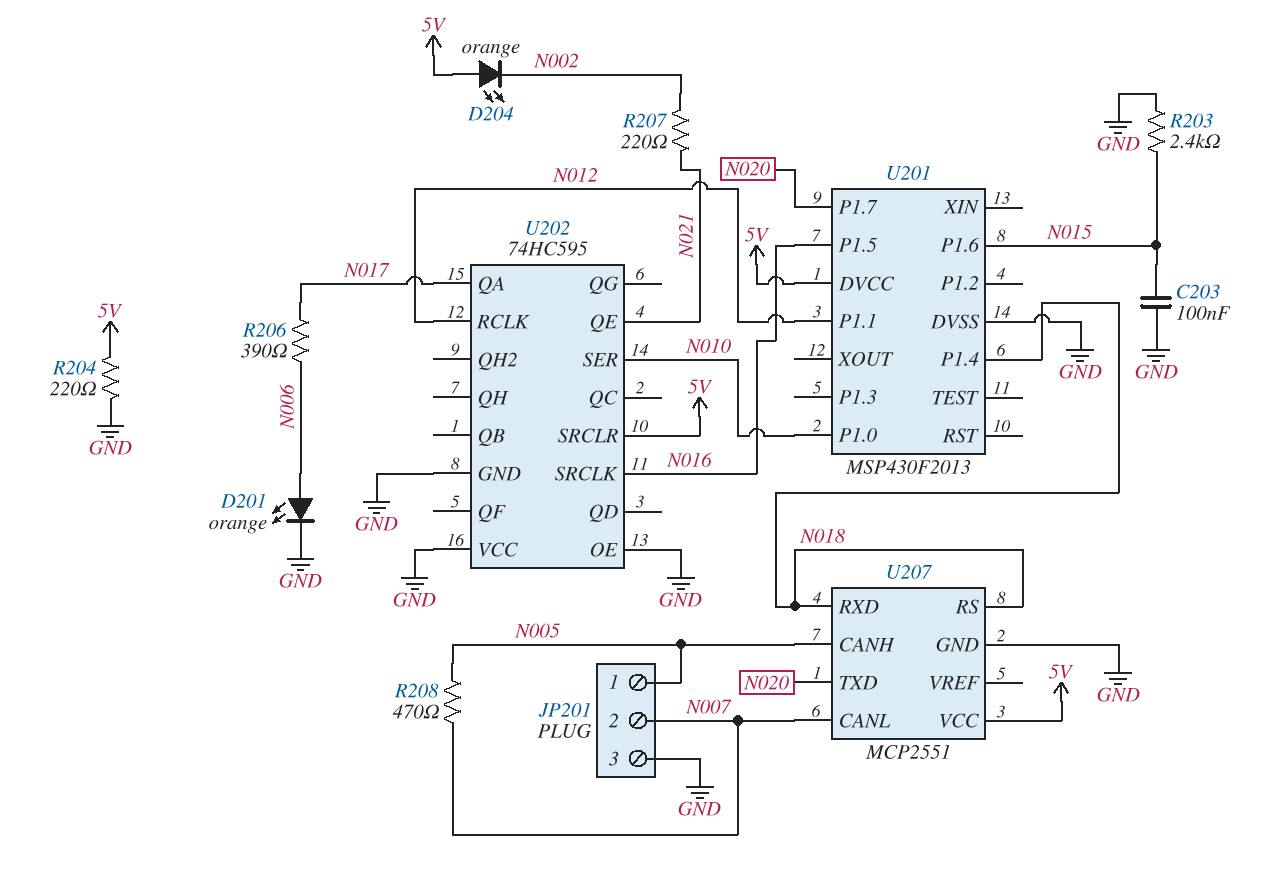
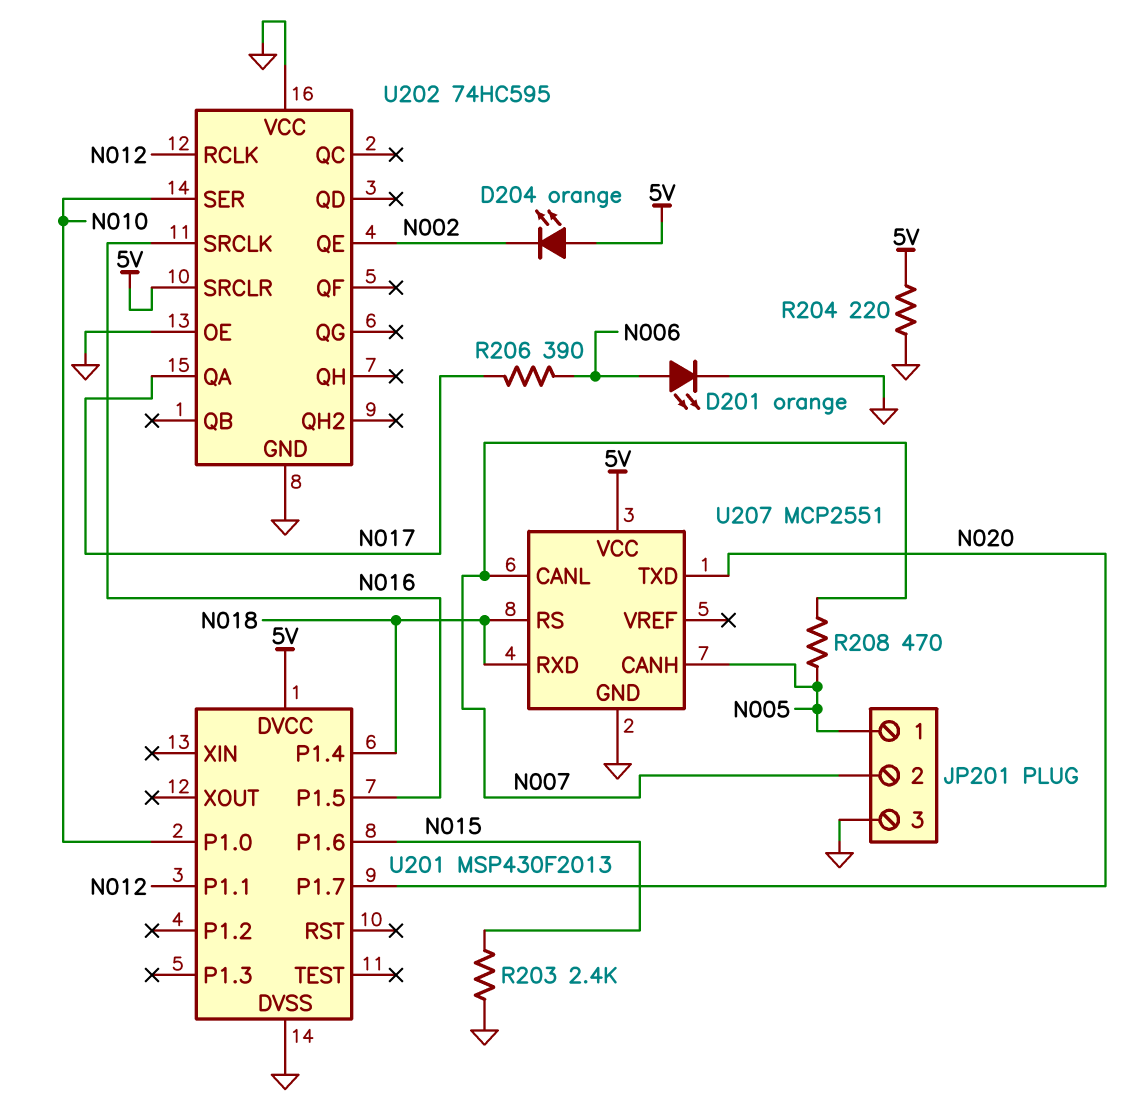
C203: 100nF (GND, N015) -> none
R207: 220 (N002, N021) -> none
U202 pin QE: N021 -> N002

